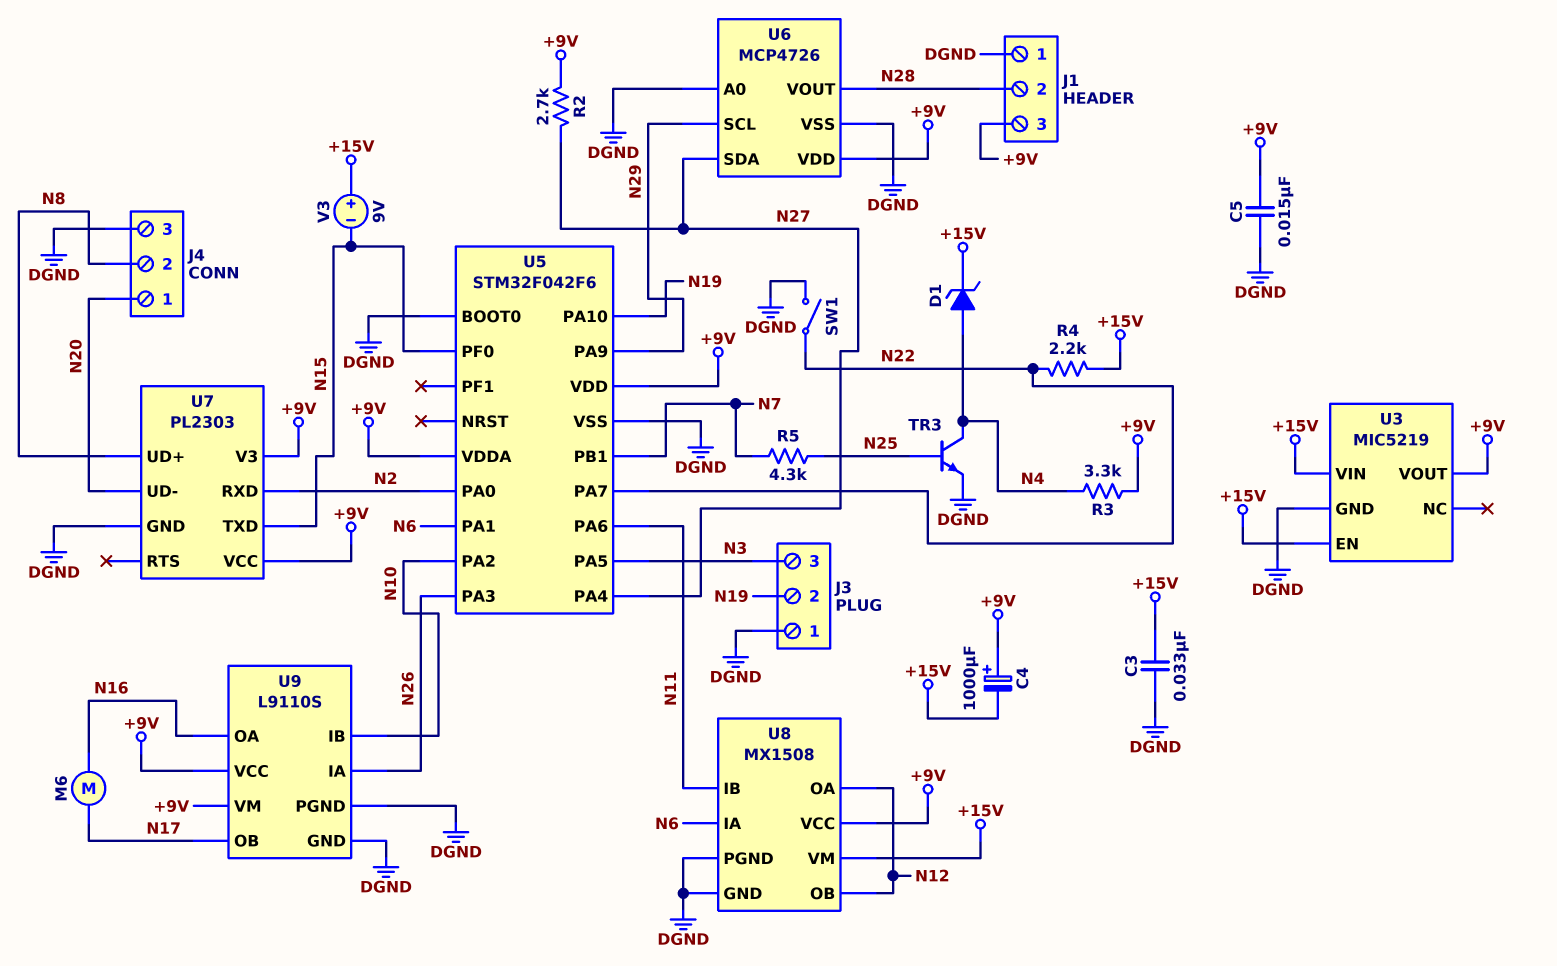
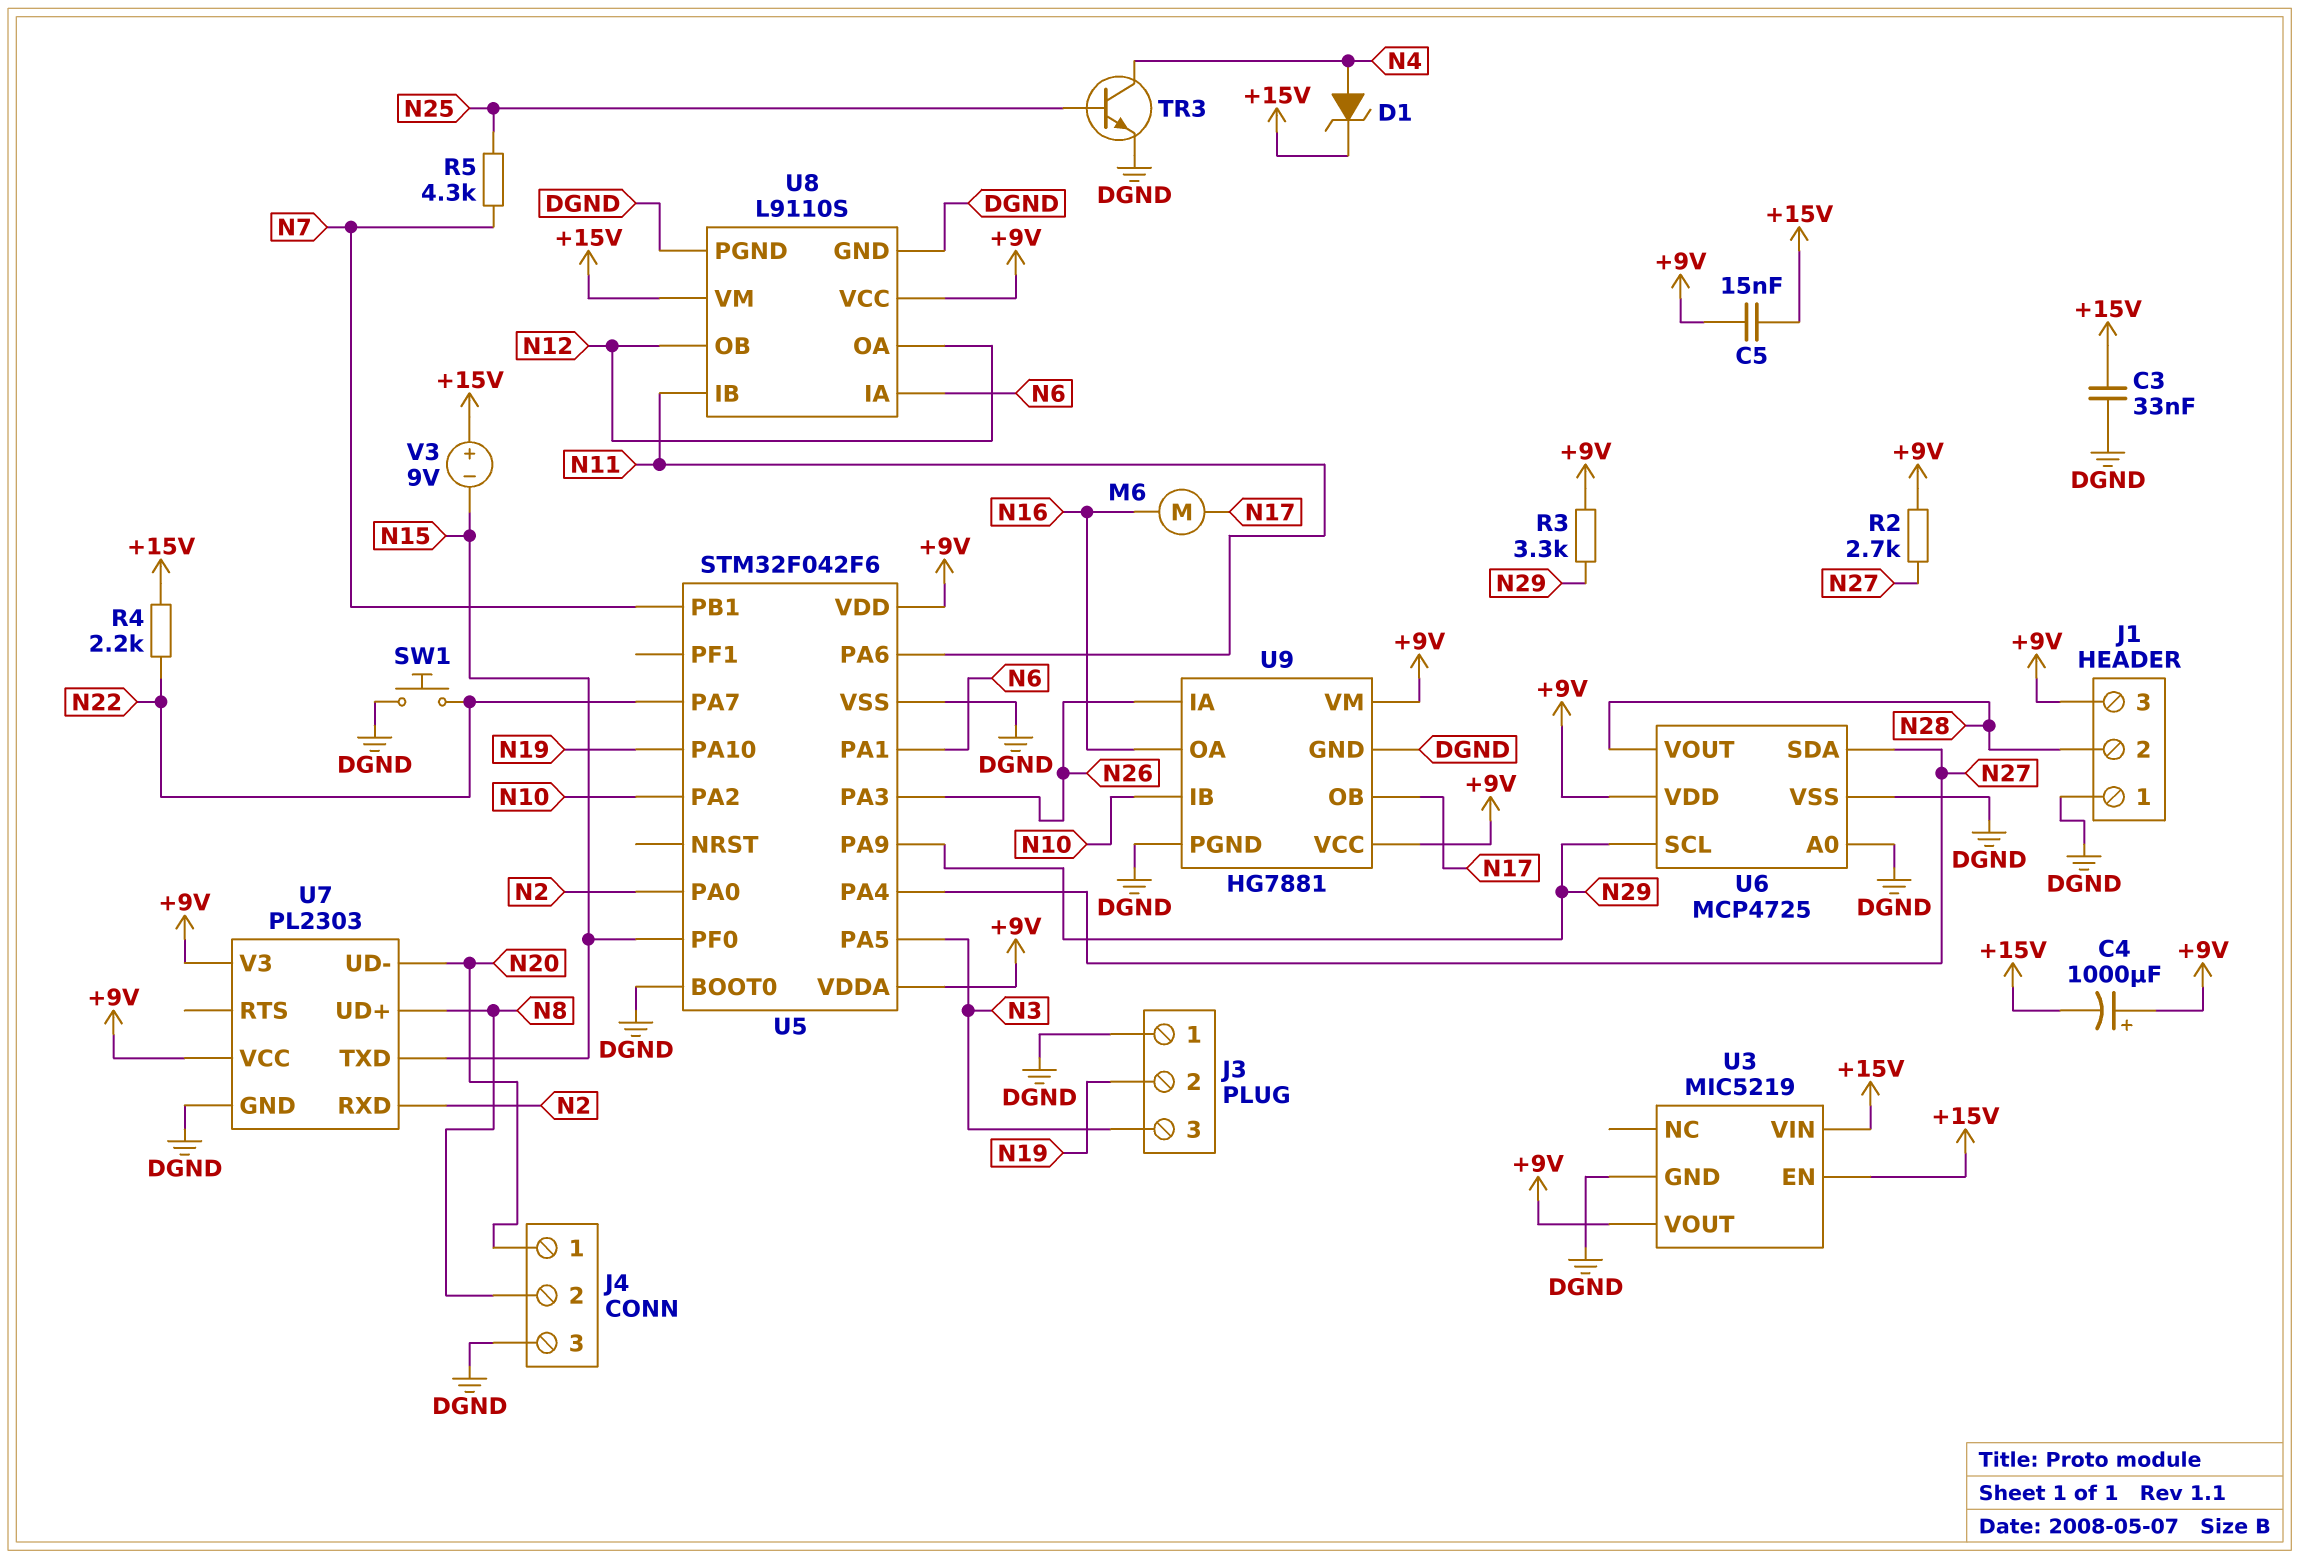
C5: 15nF (+9V, DGND) -> 15nF (+9V, +15V)
R3: 3.3k (+9V, N4) -> 3.3k (+9V, N29)
SW1: switch (DGND, N22) -> button (DGND, N22)
U6: MCP4726 -> MCP4725
U8: MX1508 -> L9110S
U9: L9110S -> HG7881

